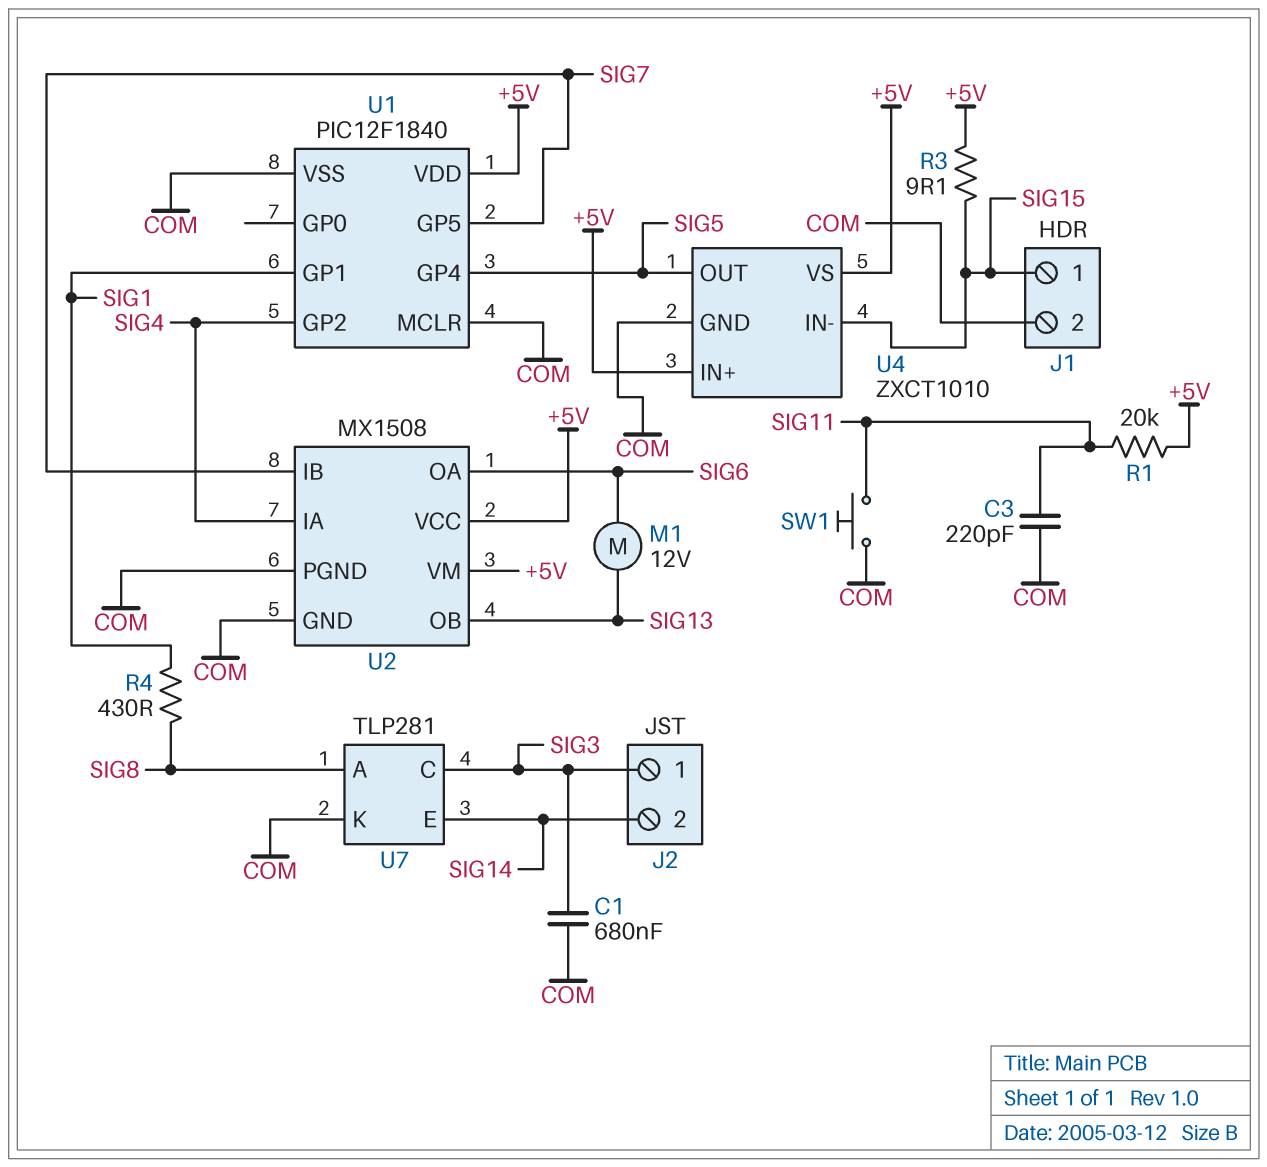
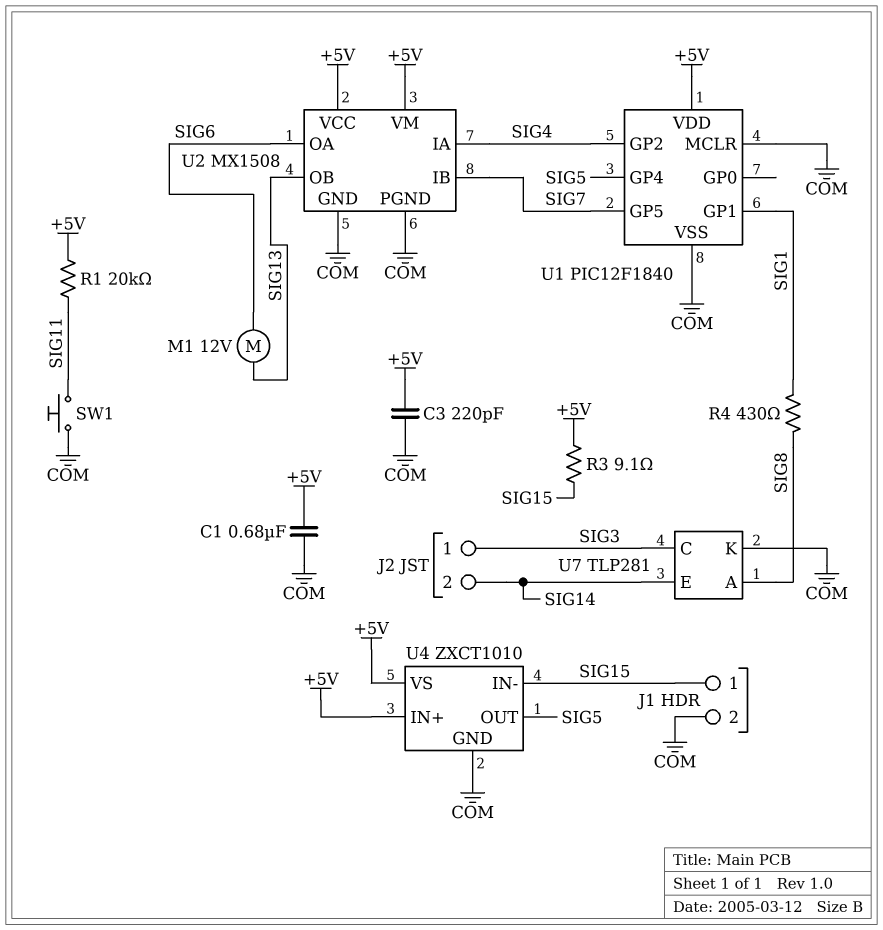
C1: 680nF (COM, SIG3) -> 680nF (+5V, COM)
C3: 220pF (COM, SIG11) -> 220pF (+5V, COM)

